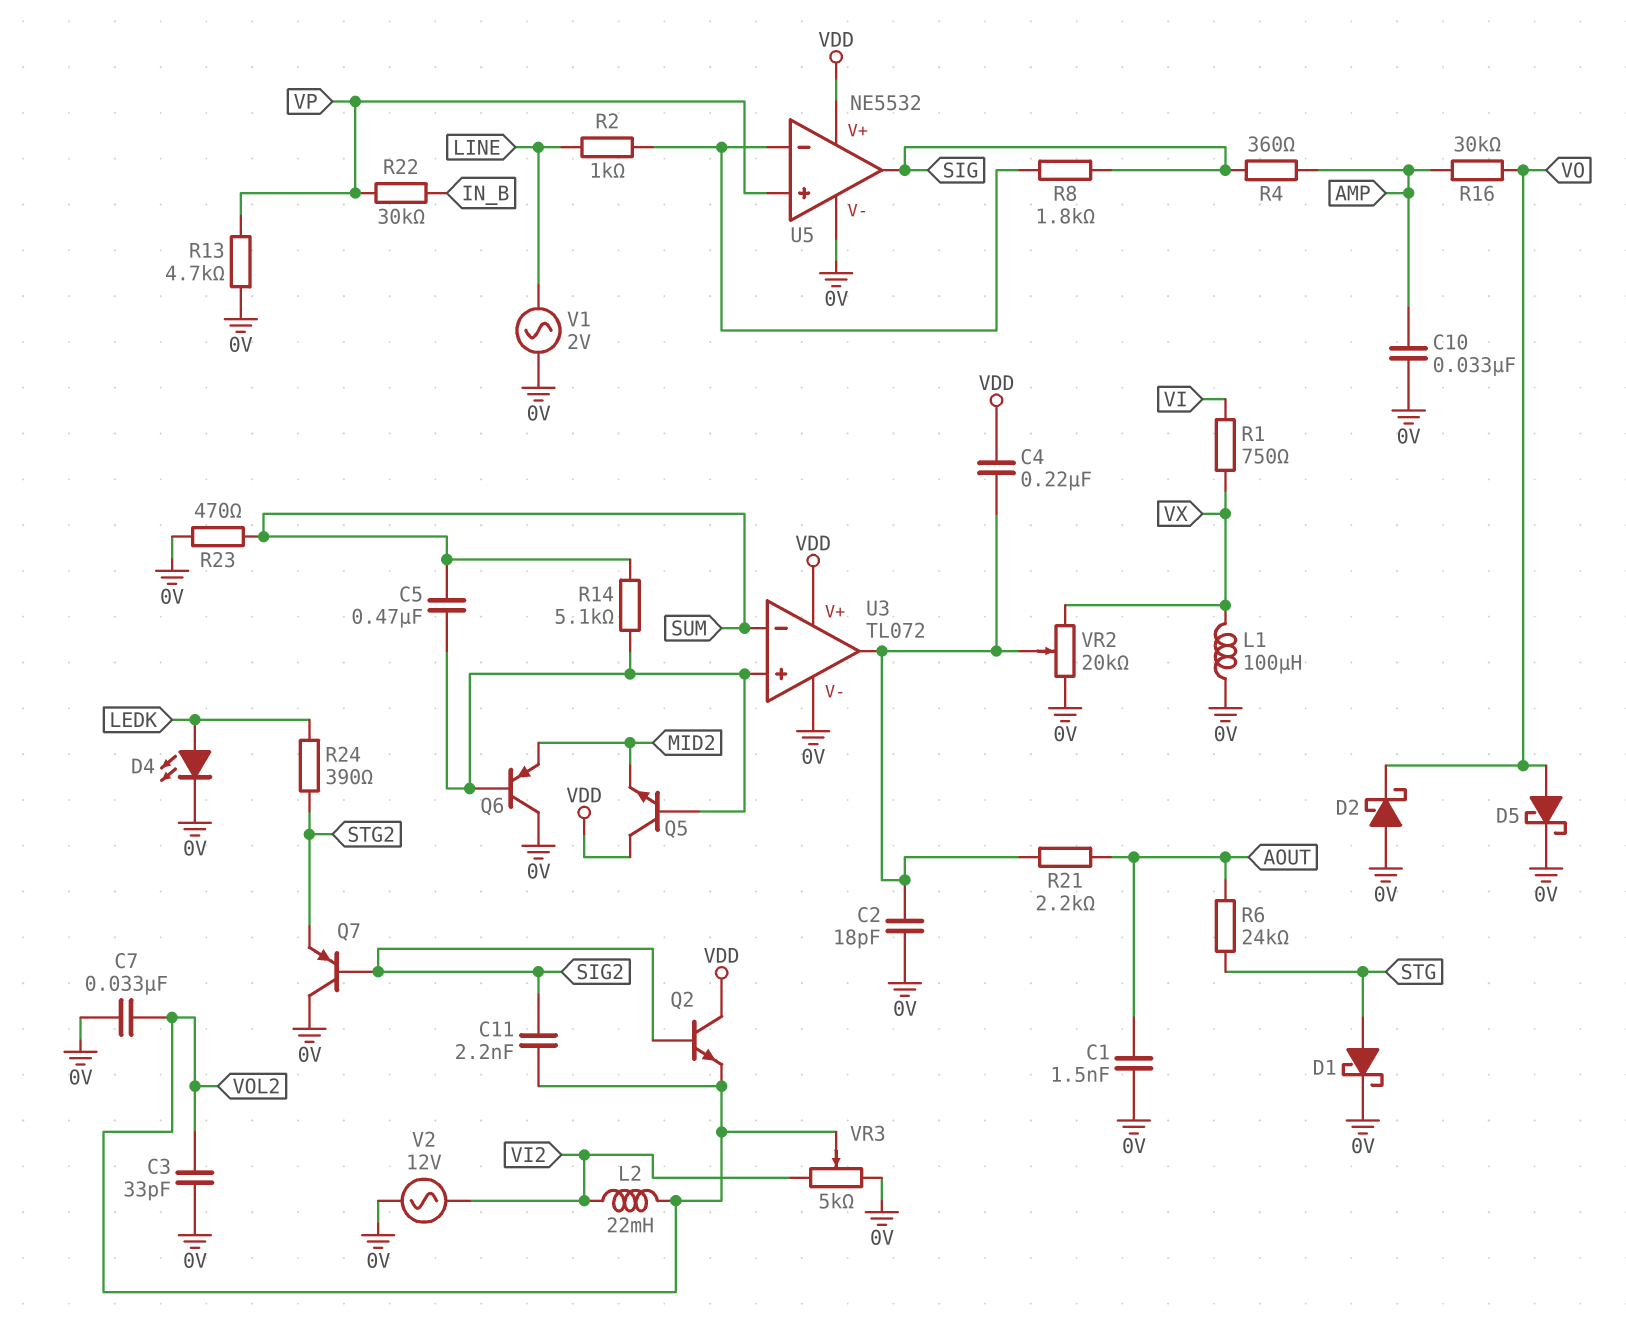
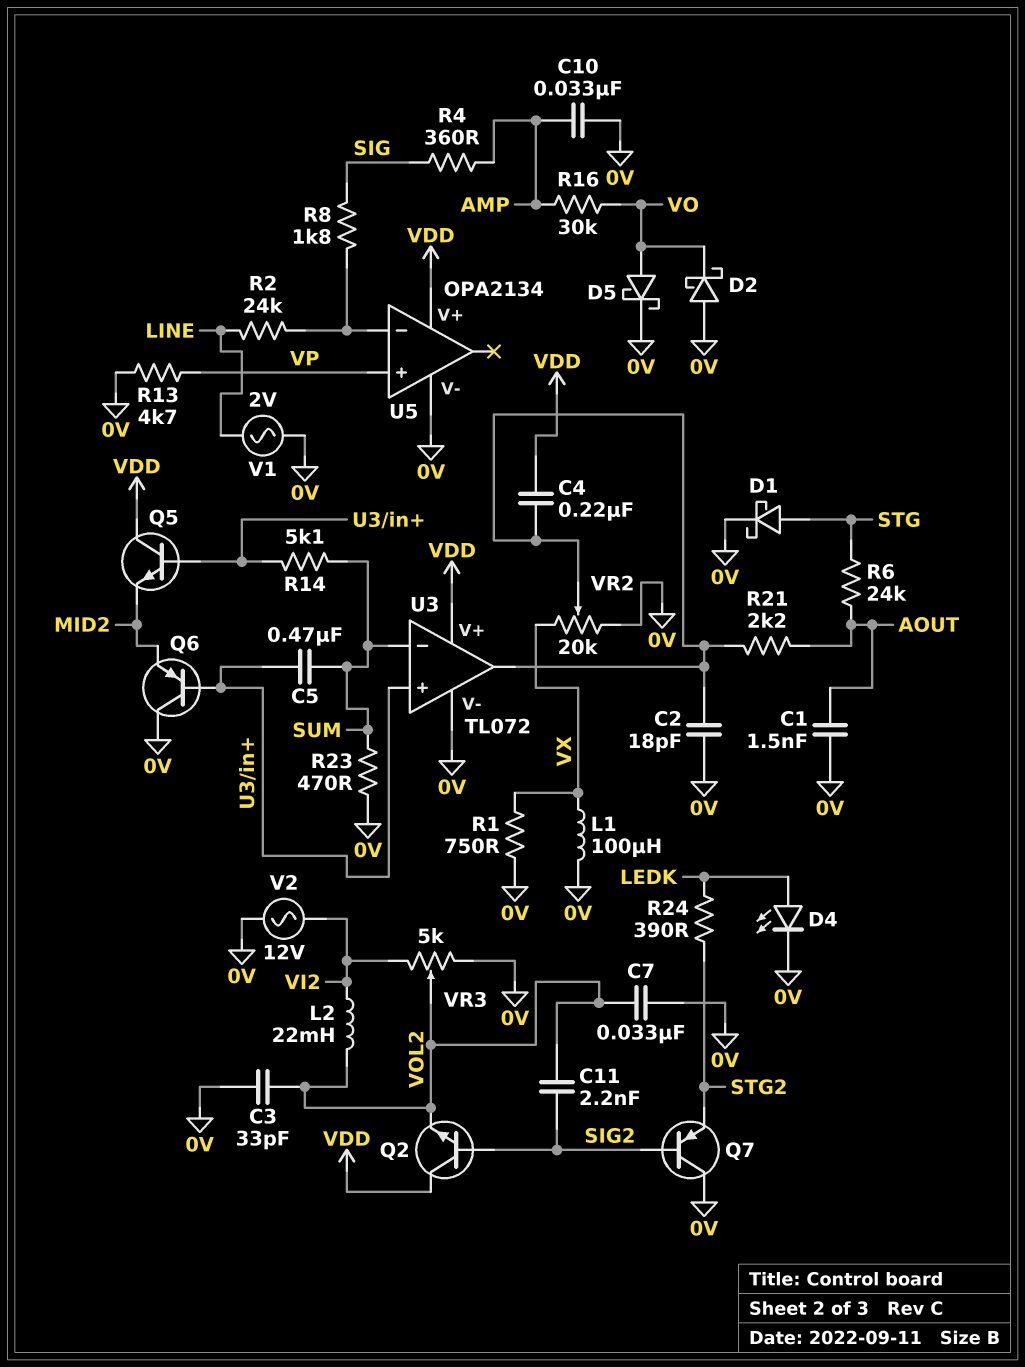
R1: 750 (VI, VX) -> 750 (0V, VX)
R2: 1k (LINE, U5/in-) -> 24k (LINE, U5/in-)
R22: 30k (IN_B, VP) -> none
U5: NE5532 -> OPA2134
U5 pin out: SIG -> none

